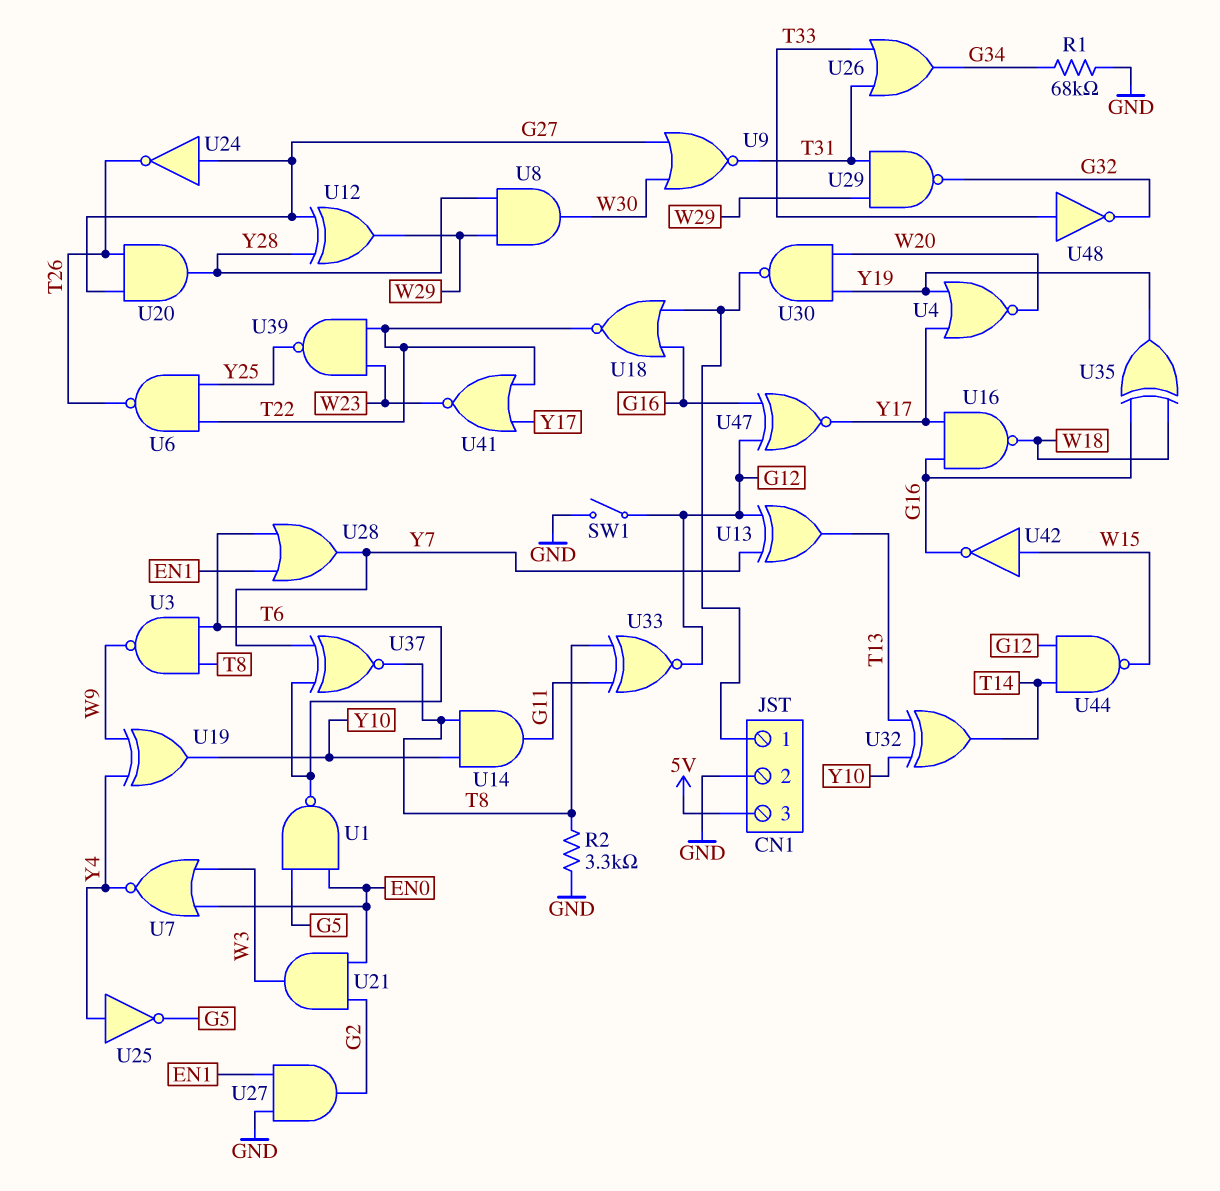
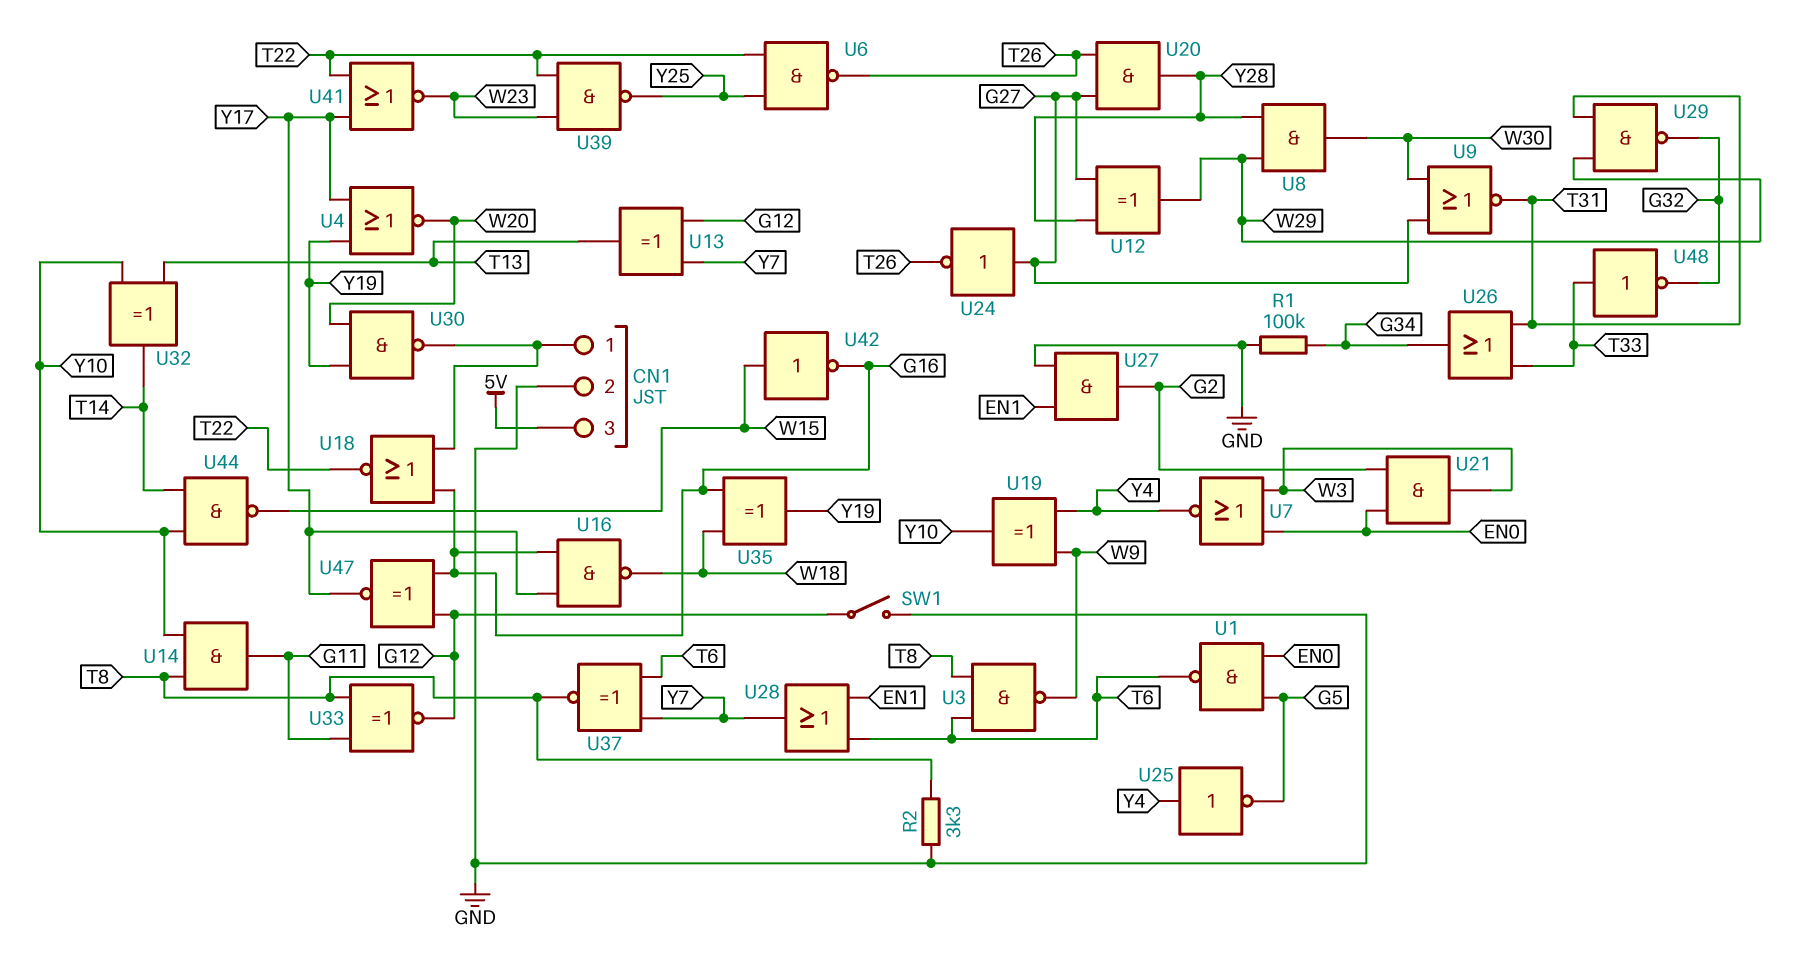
R1: 68k (G34, GND) -> 100k (G34, GND)
U44: NAND (in G12, in T14, out W15) -> NAND (in T14, in Y10, out W15)

